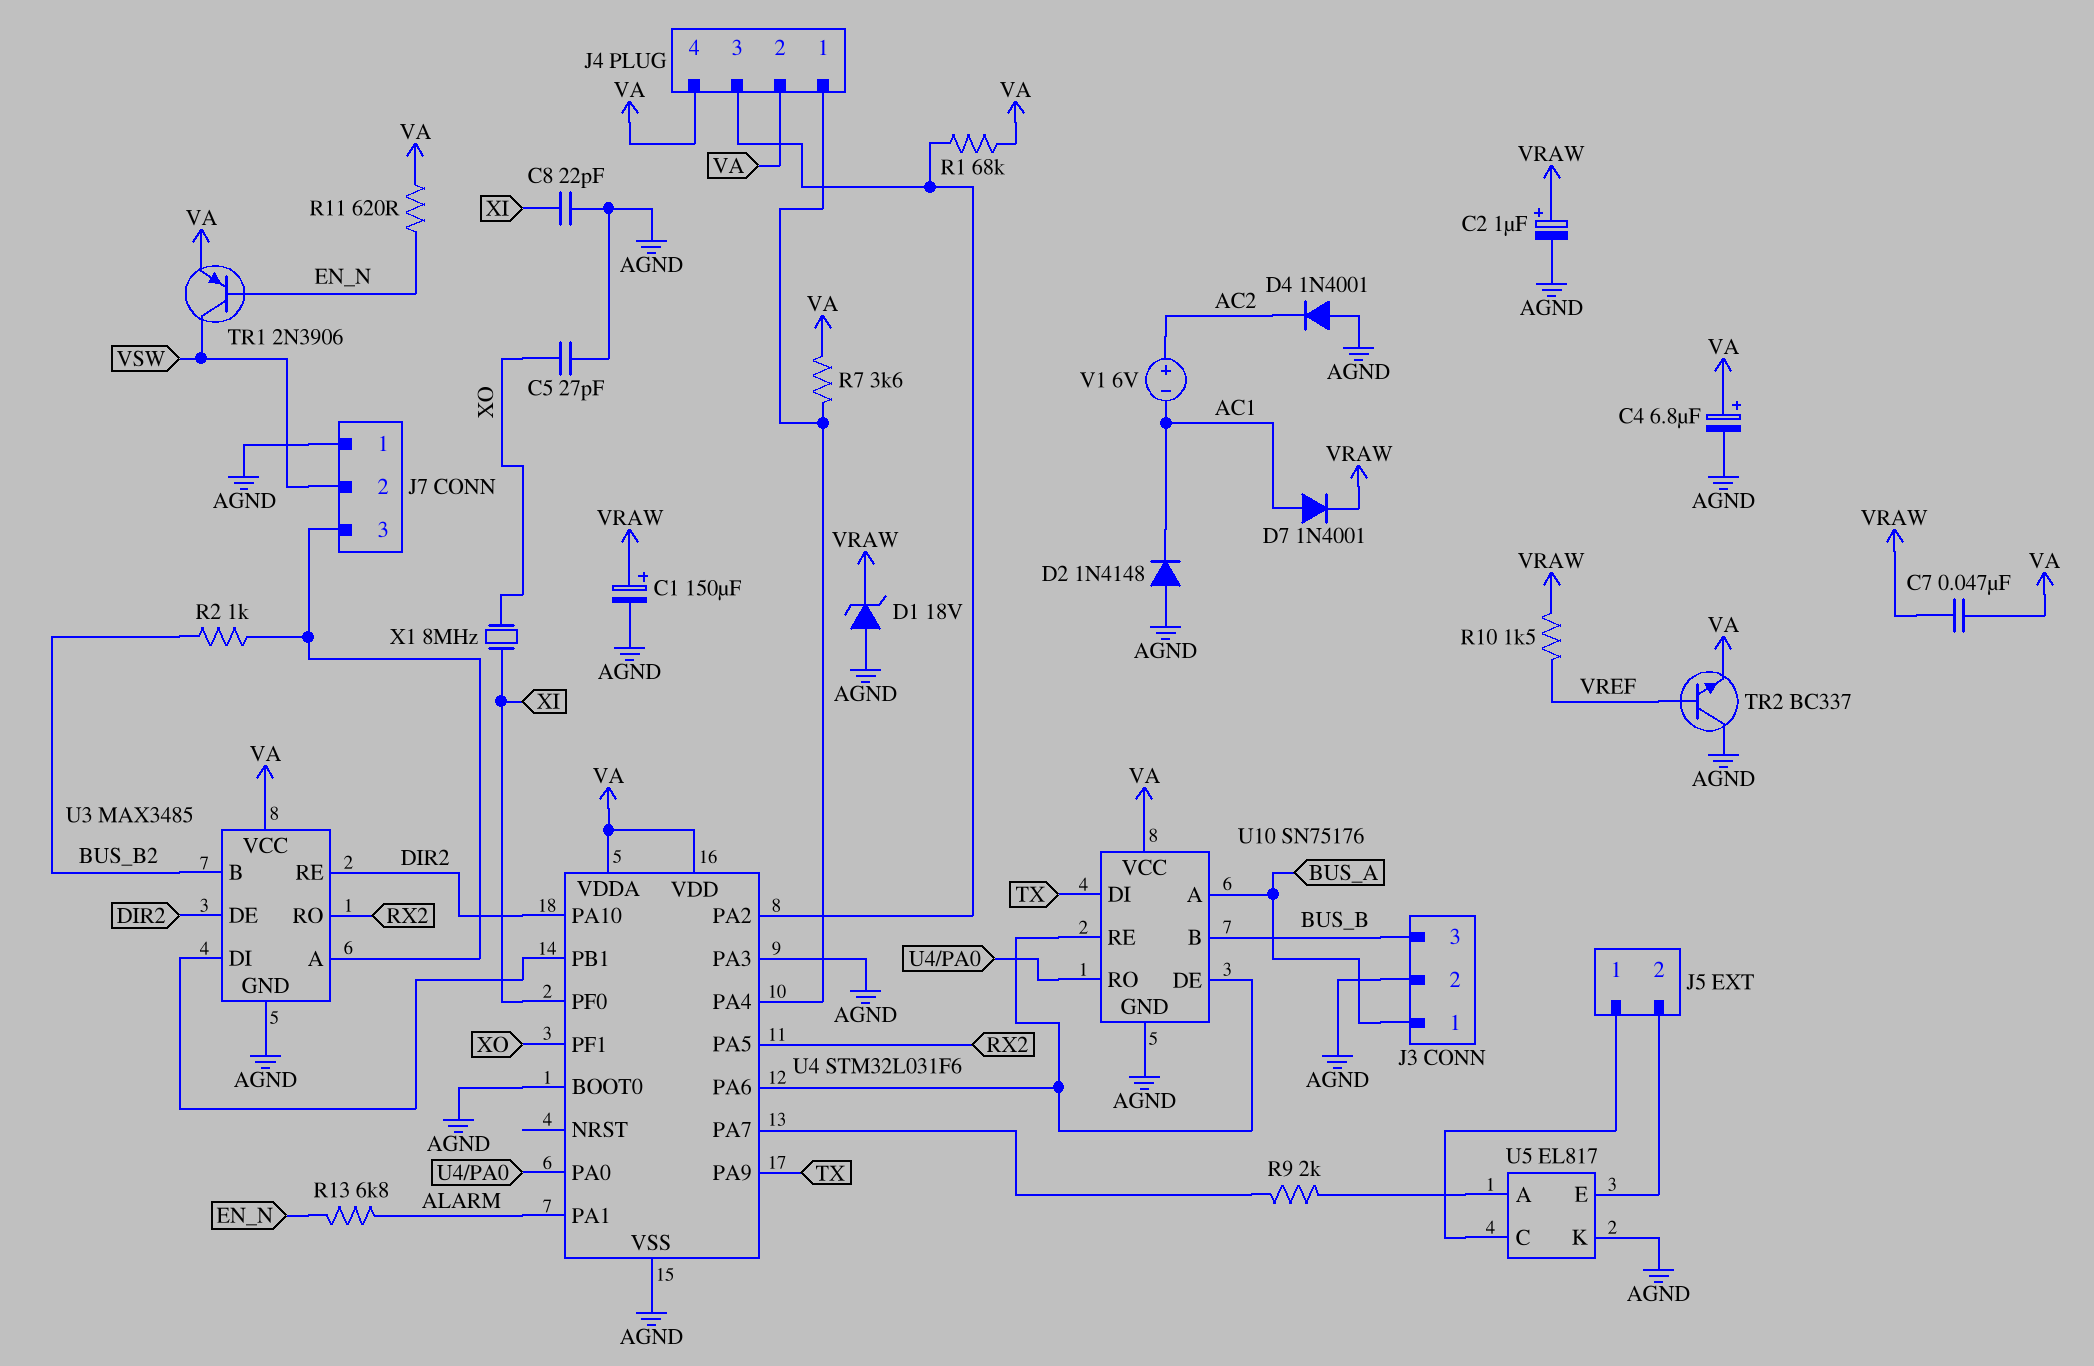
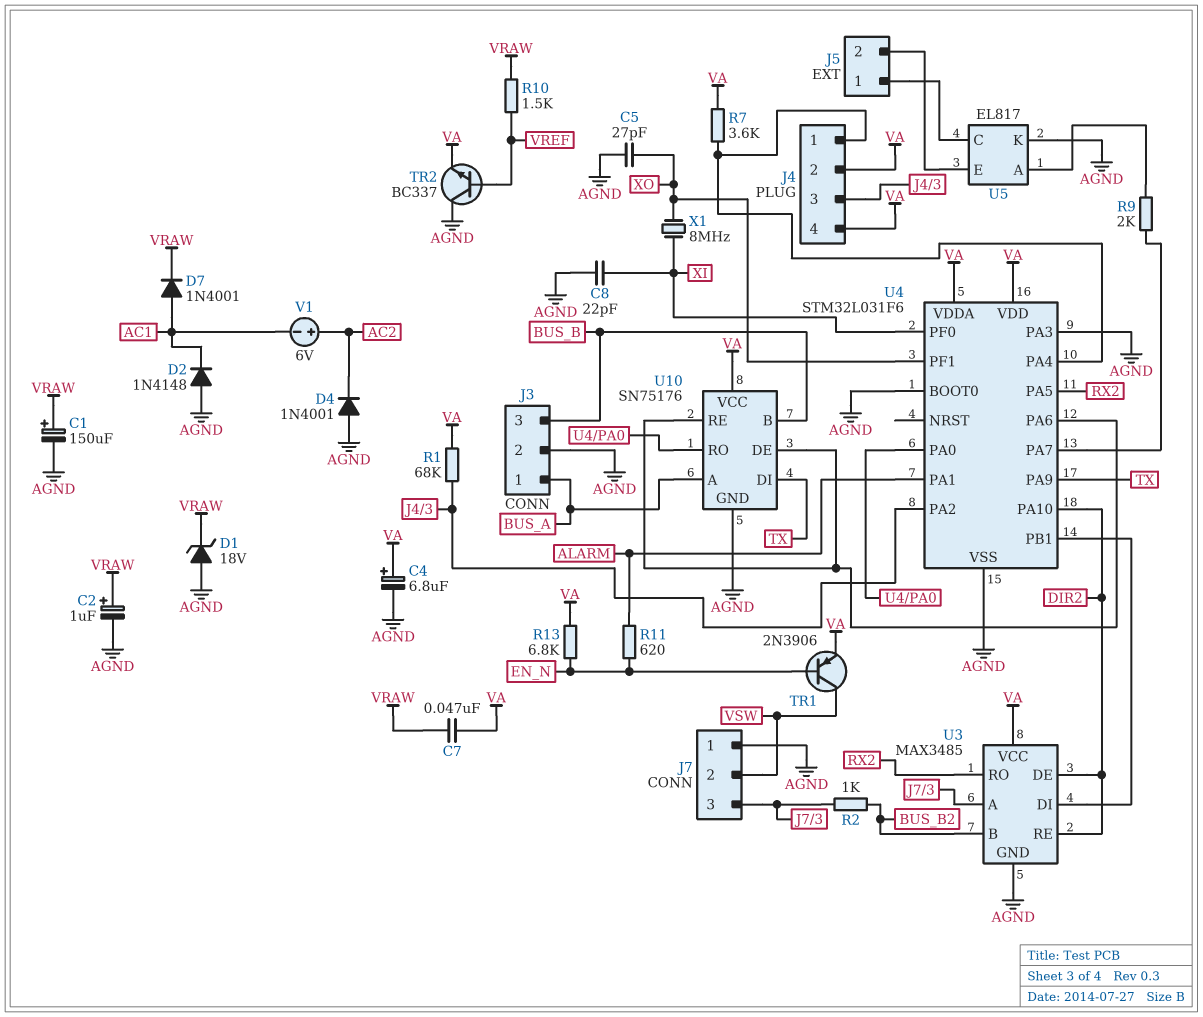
R11: 620 (EN_N, VA) -> 620 (ALARM, EN_N)
R13: 6.8k (ALARM, EN_N) -> 6.8k (EN_N, VA)

